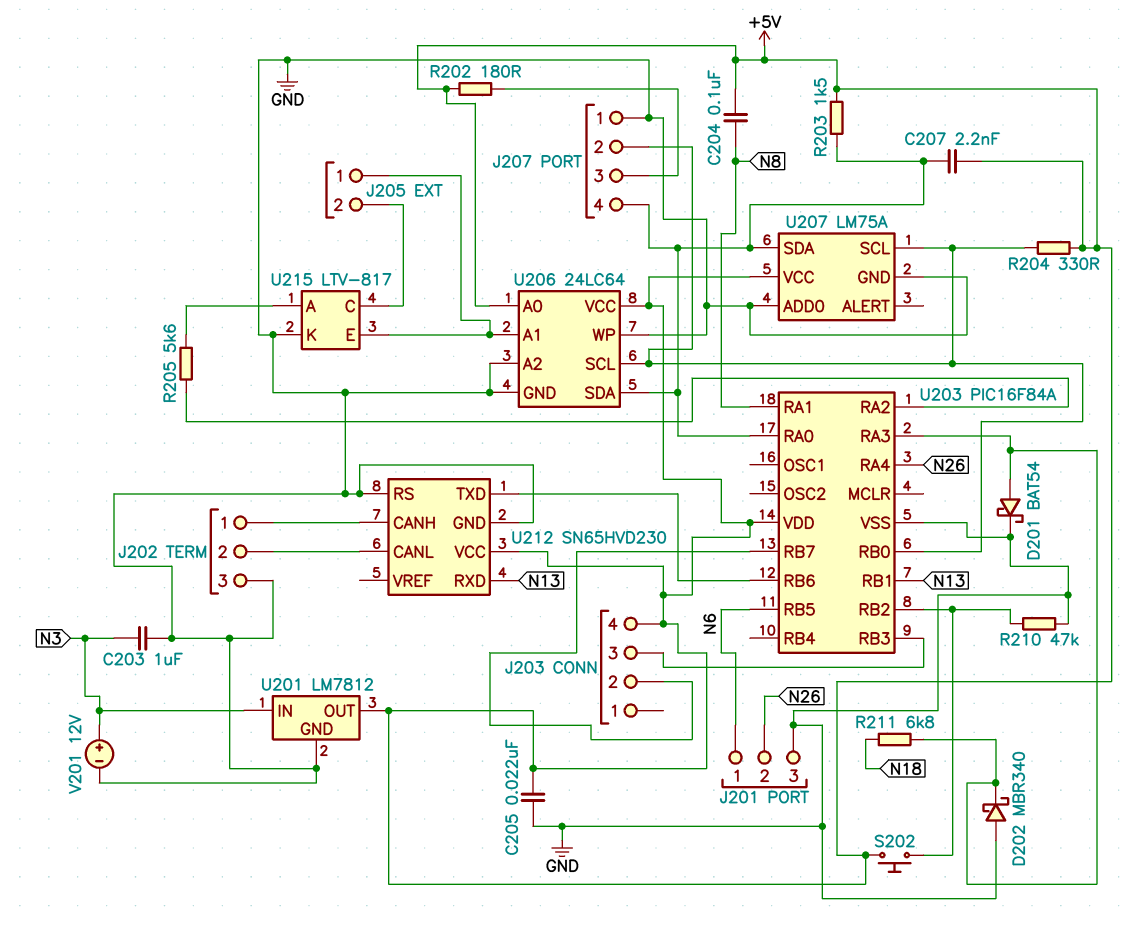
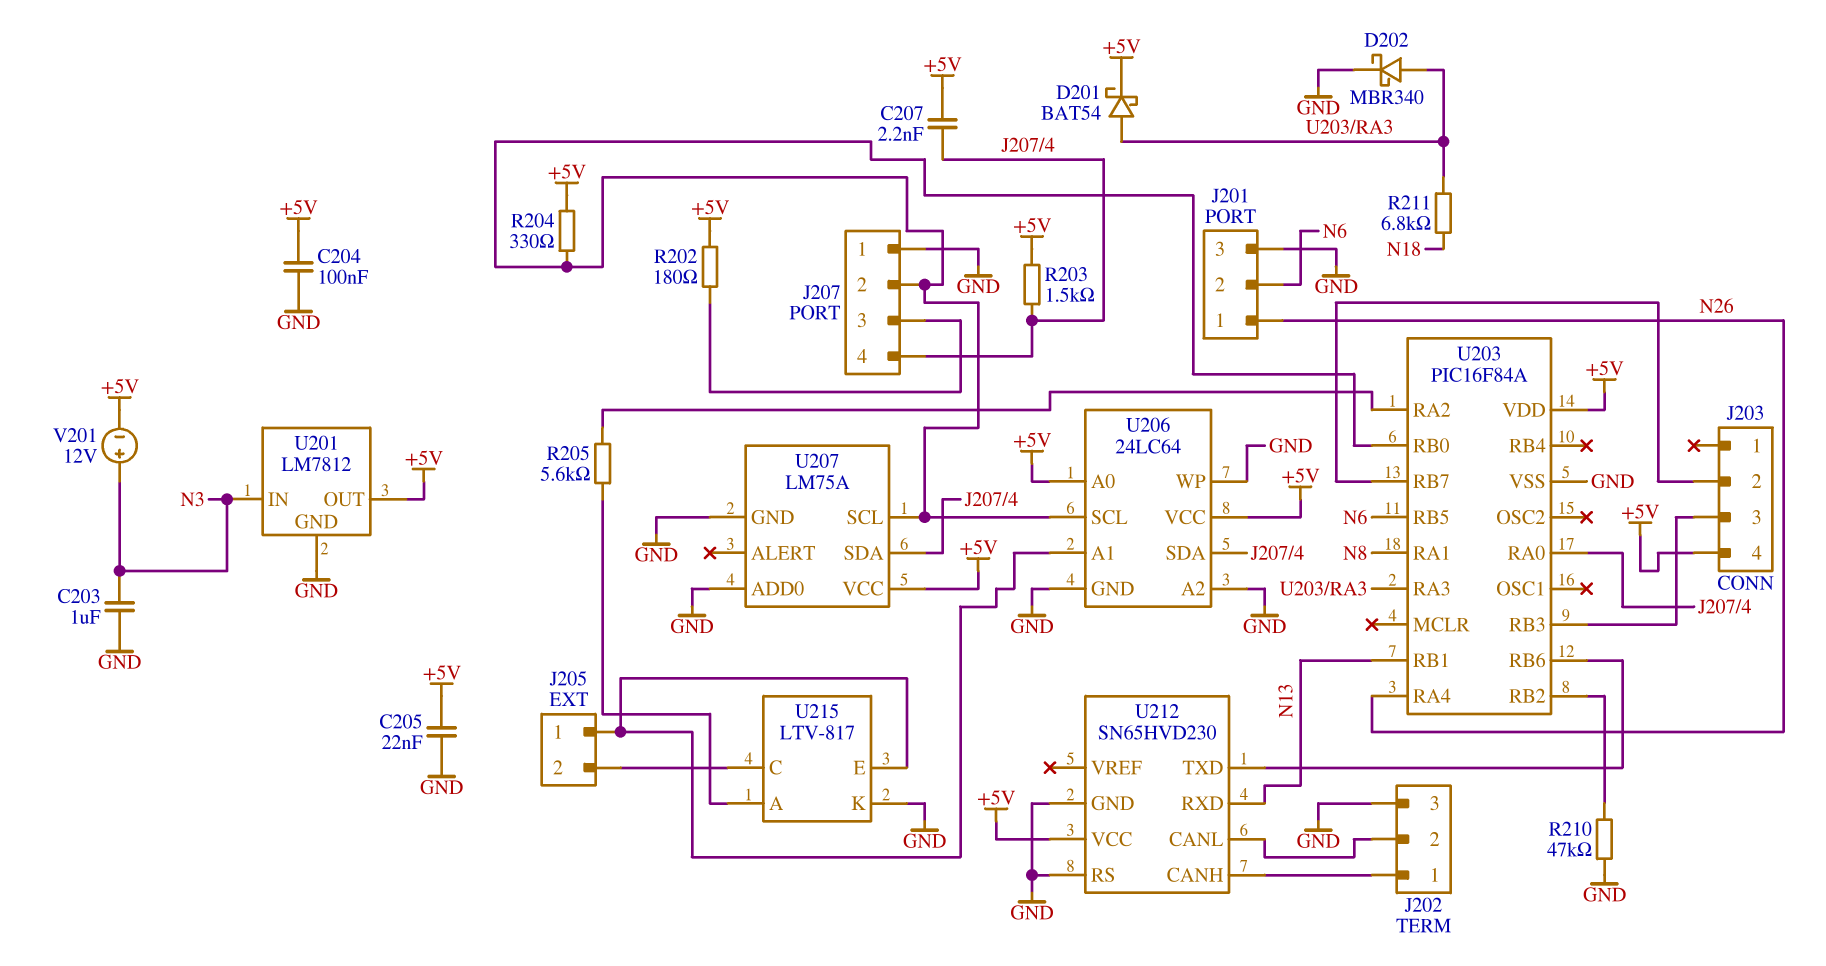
C204: 100nF (+5V, N8) -> 100nF (+5V, GND)
D201: schottky BAT54 (A U203/RA3, K GND) -> schottky BAT54 (A U203/RA3, K +5V)
D202: schottky MBR340 (A GND, K U203/RA3) -> schottky MBR340 (A U203/RA3, K GND)
J201 pin 1: N6 -> N26
J201 pin 2: N26 -> N6
S202: button (+5V, U203/RB2) -> none
V201: 12V (plus N3, minus GND) -> 12V (plus N3, minus +5V)

